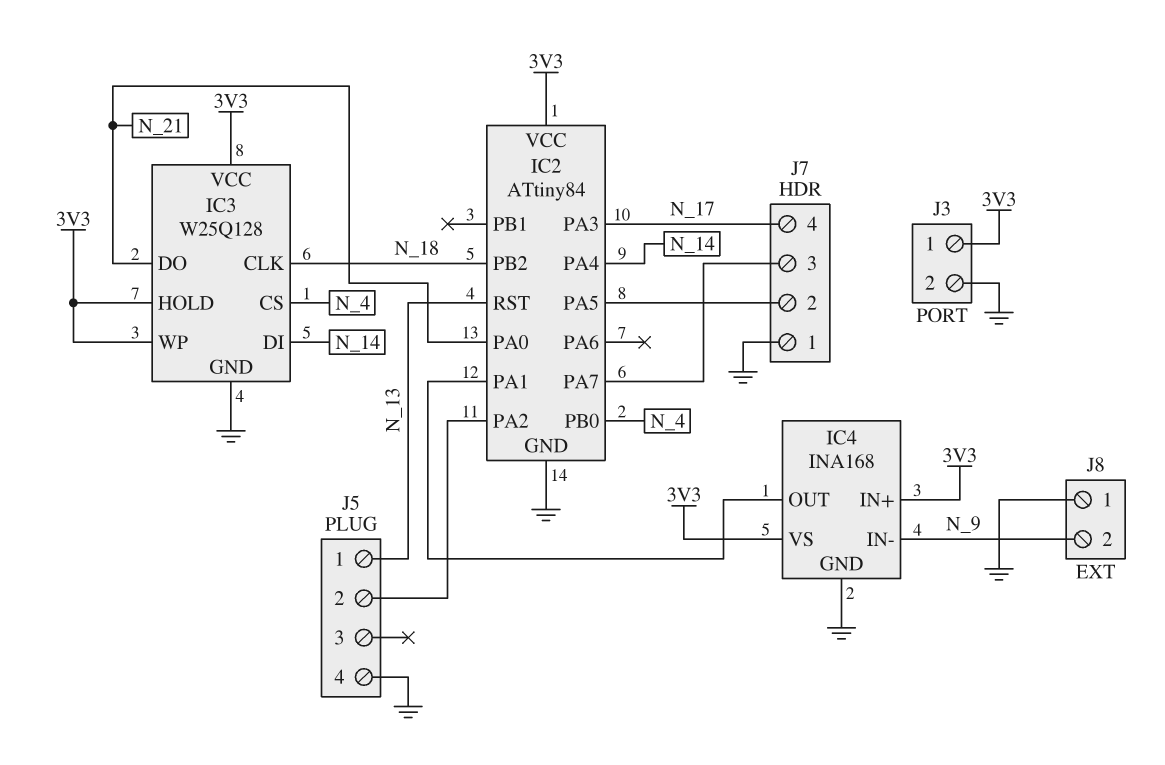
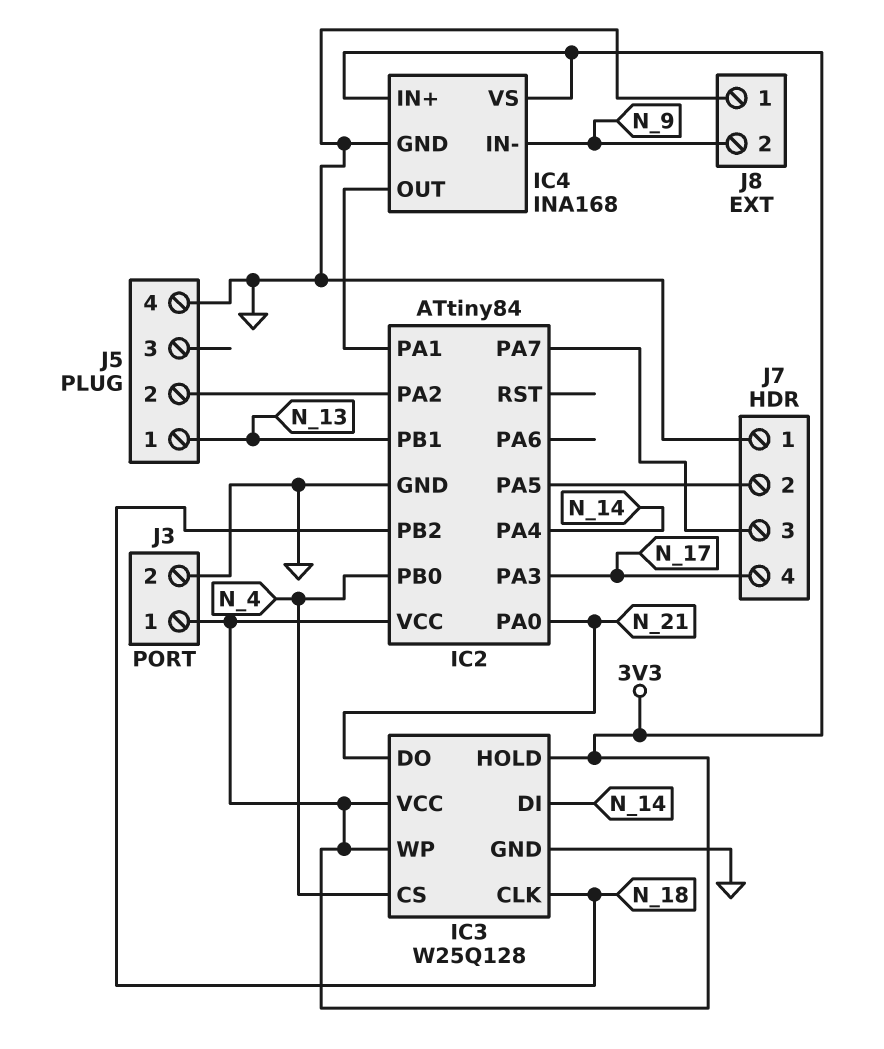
IC2 pin PB1: none -> N_13
IC2 pin RST: N_13 -> none

